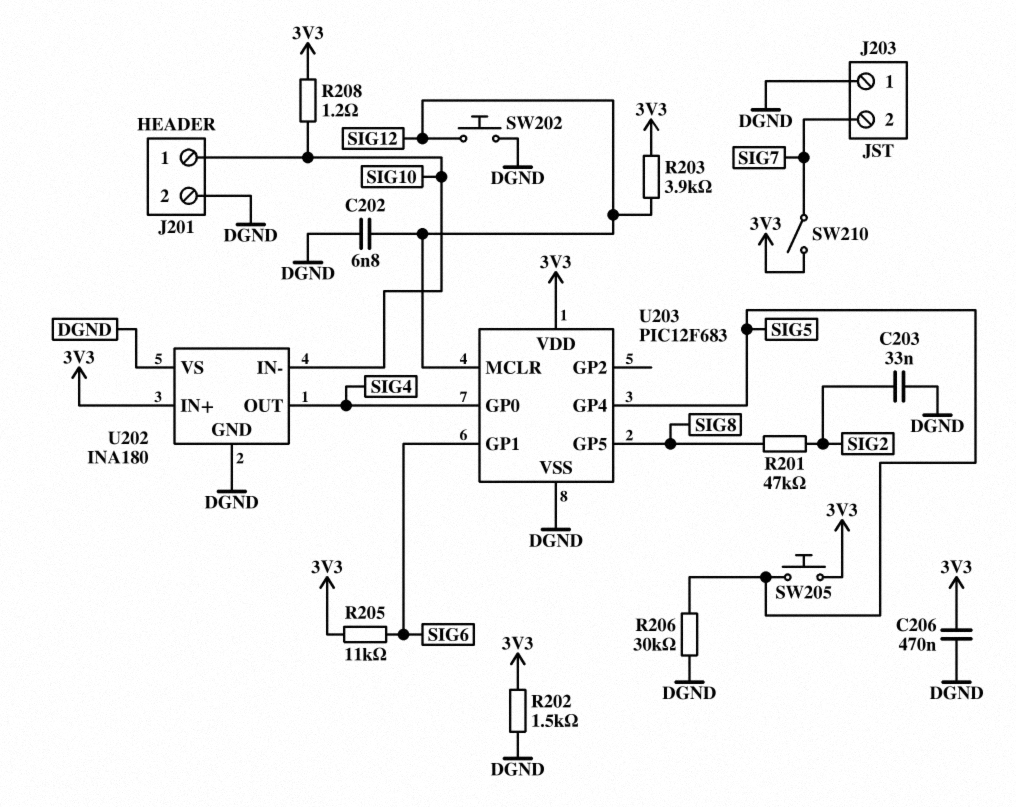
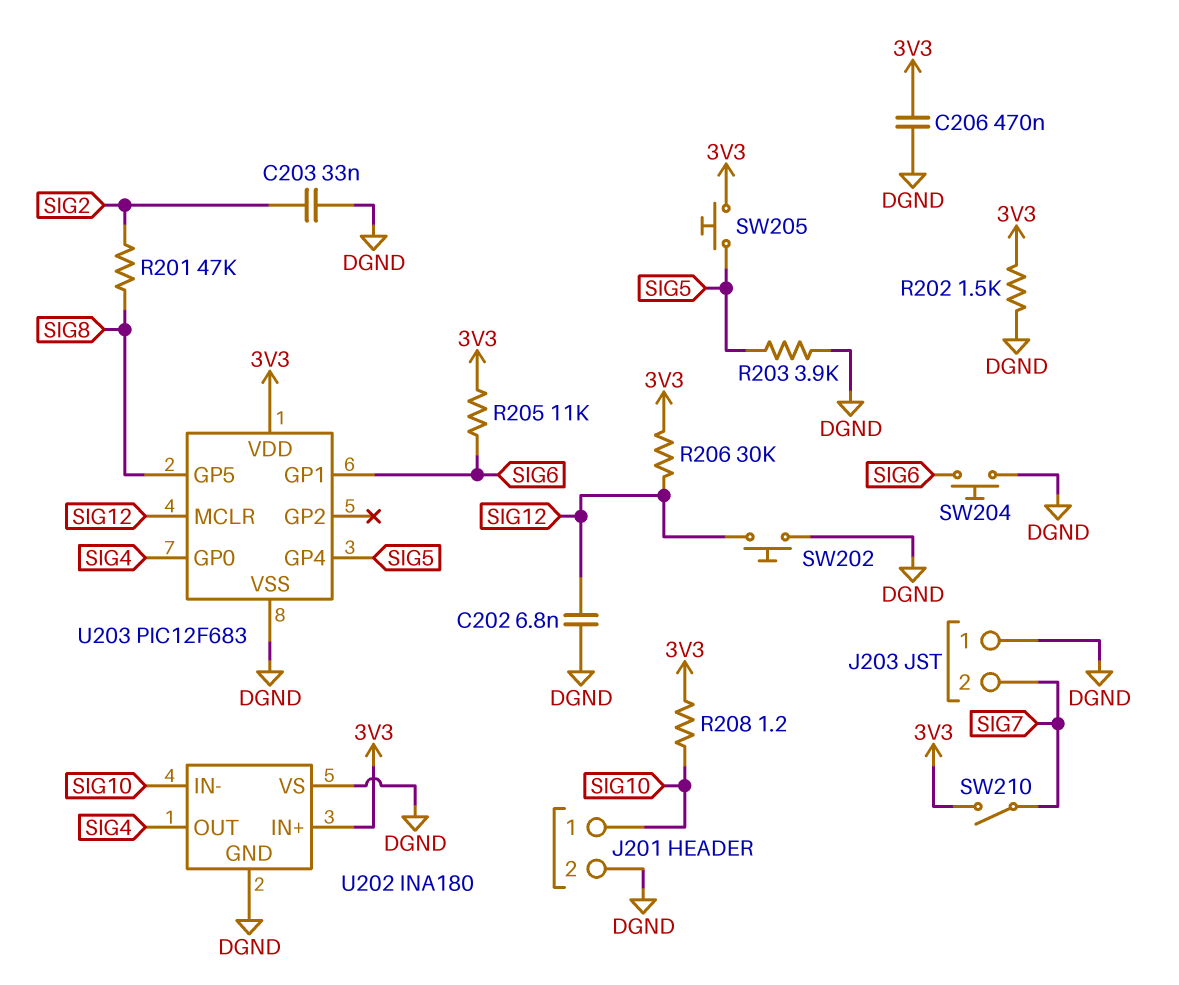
R203: 3.9k (3V3, SIG12) -> 3.9k (DGND, SIG5)
R206: 30k (DGND, SIG5) -> 30k (3V3, SIG12)
SW204: none -> button (DGND, SIG6)

